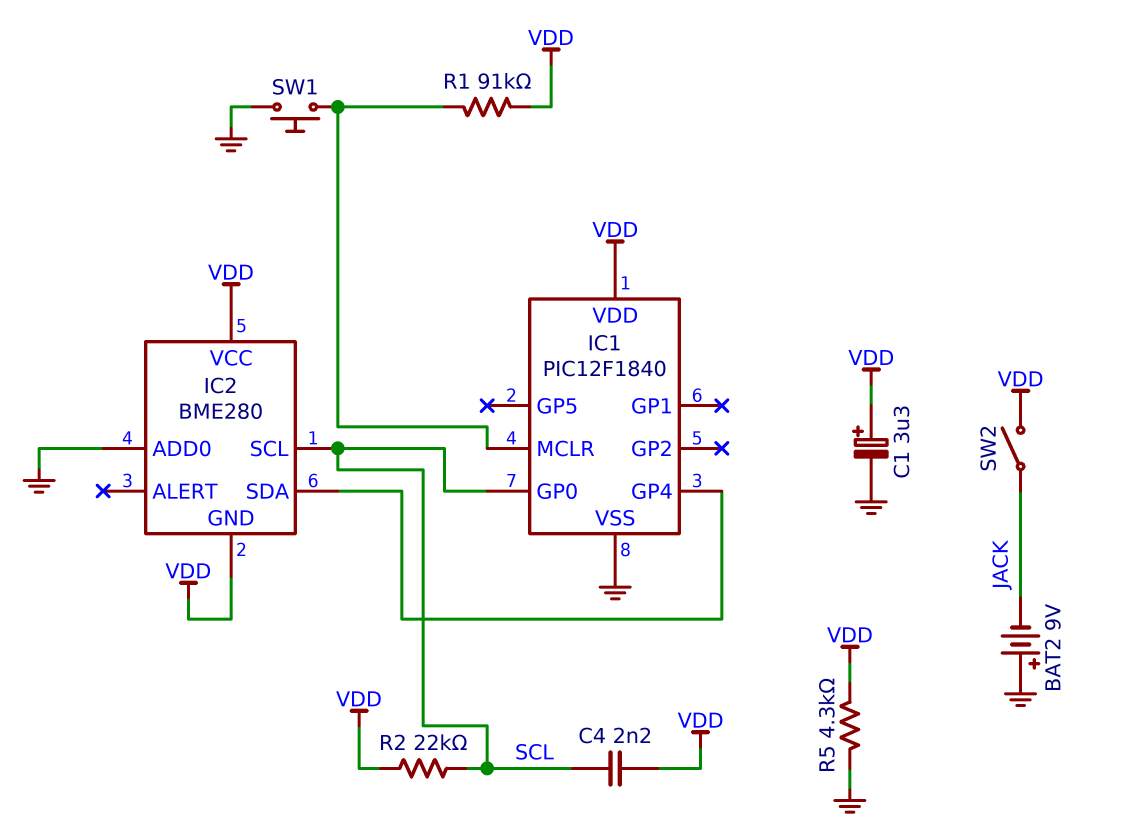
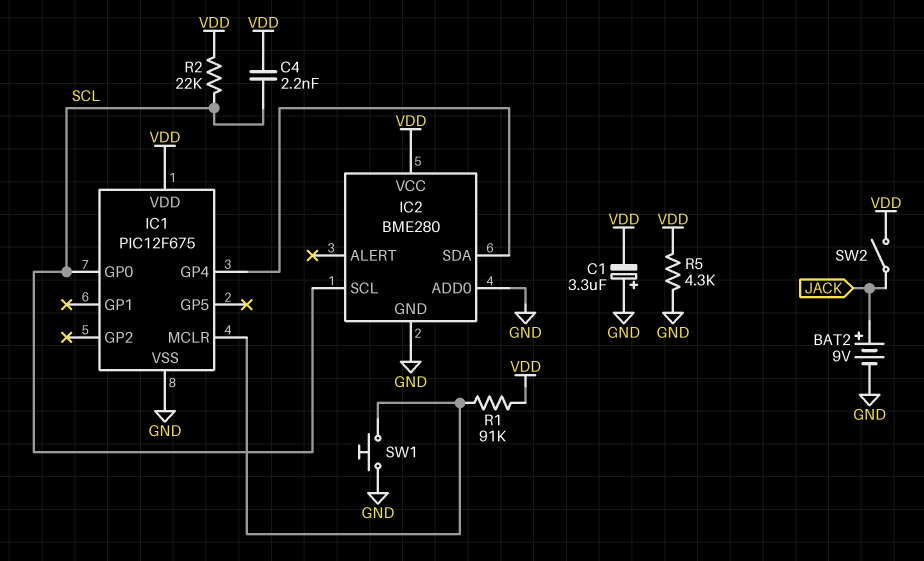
BAT2: 9V (plus GND, minus JACK) -> 9V (plus JACK, minus GND)
C1: 3.3uF (plus VDD, minus GND) -> 3.3uF (plus GND, minus VDD)
IC1: PIC12F1840 -> PIC12F675
IC2 pin GND: VDD -> GND

